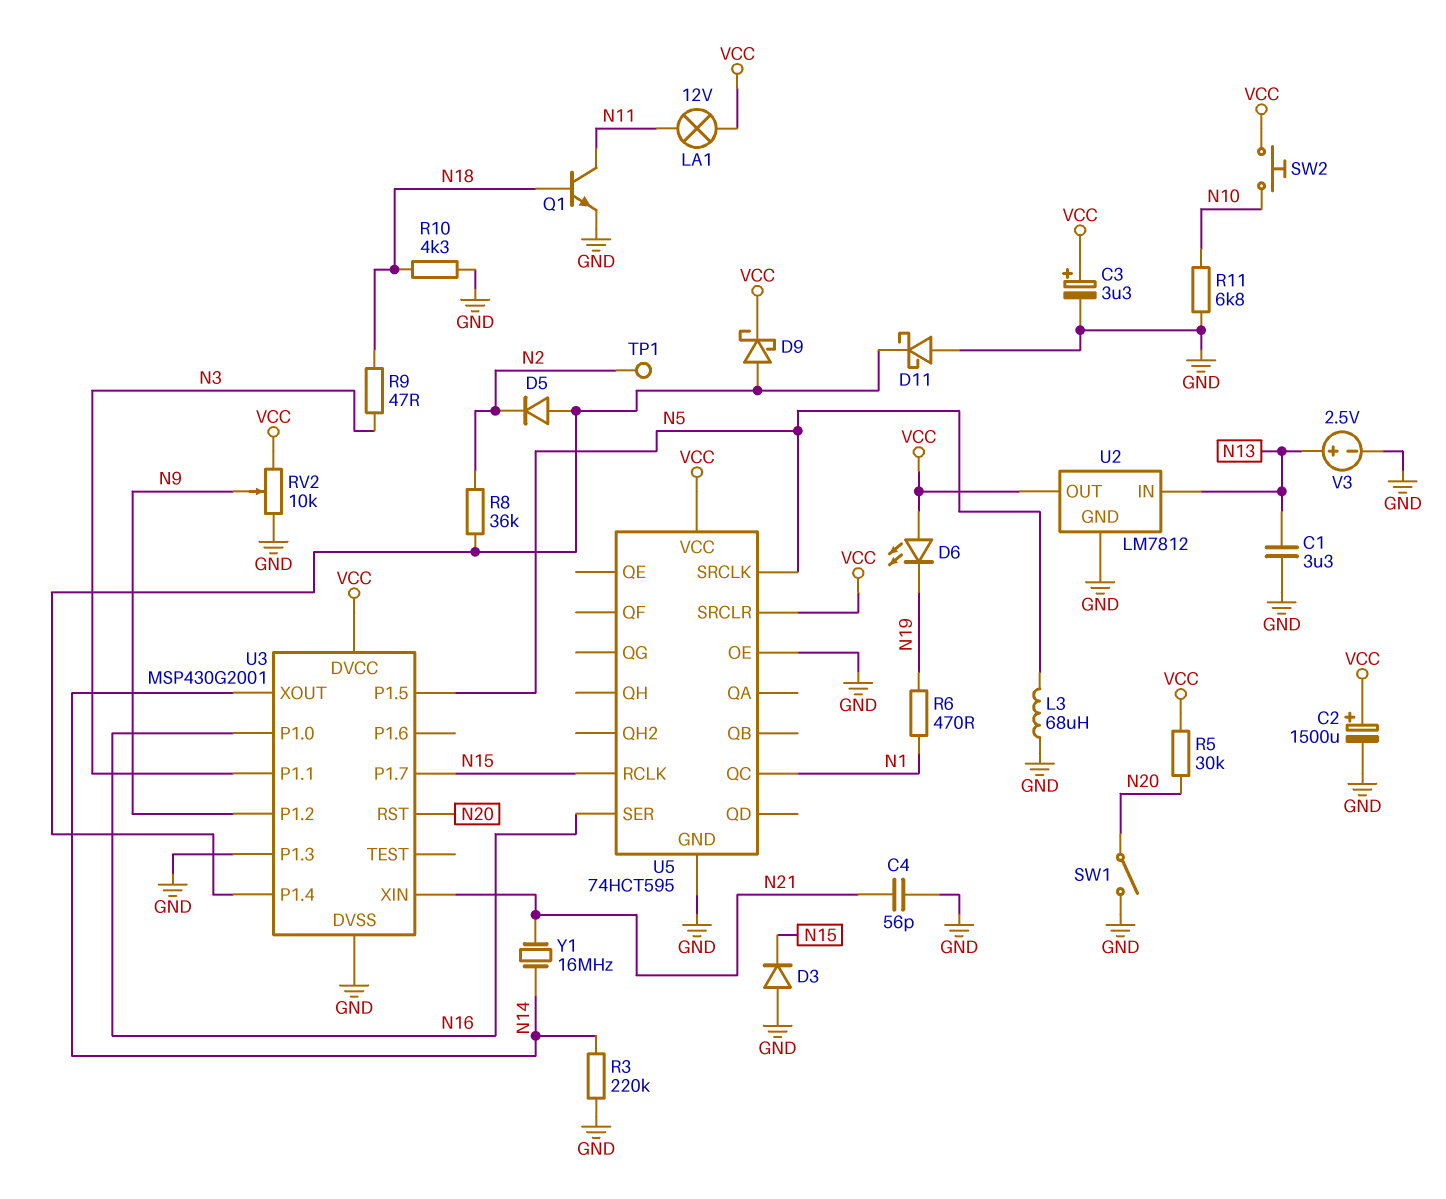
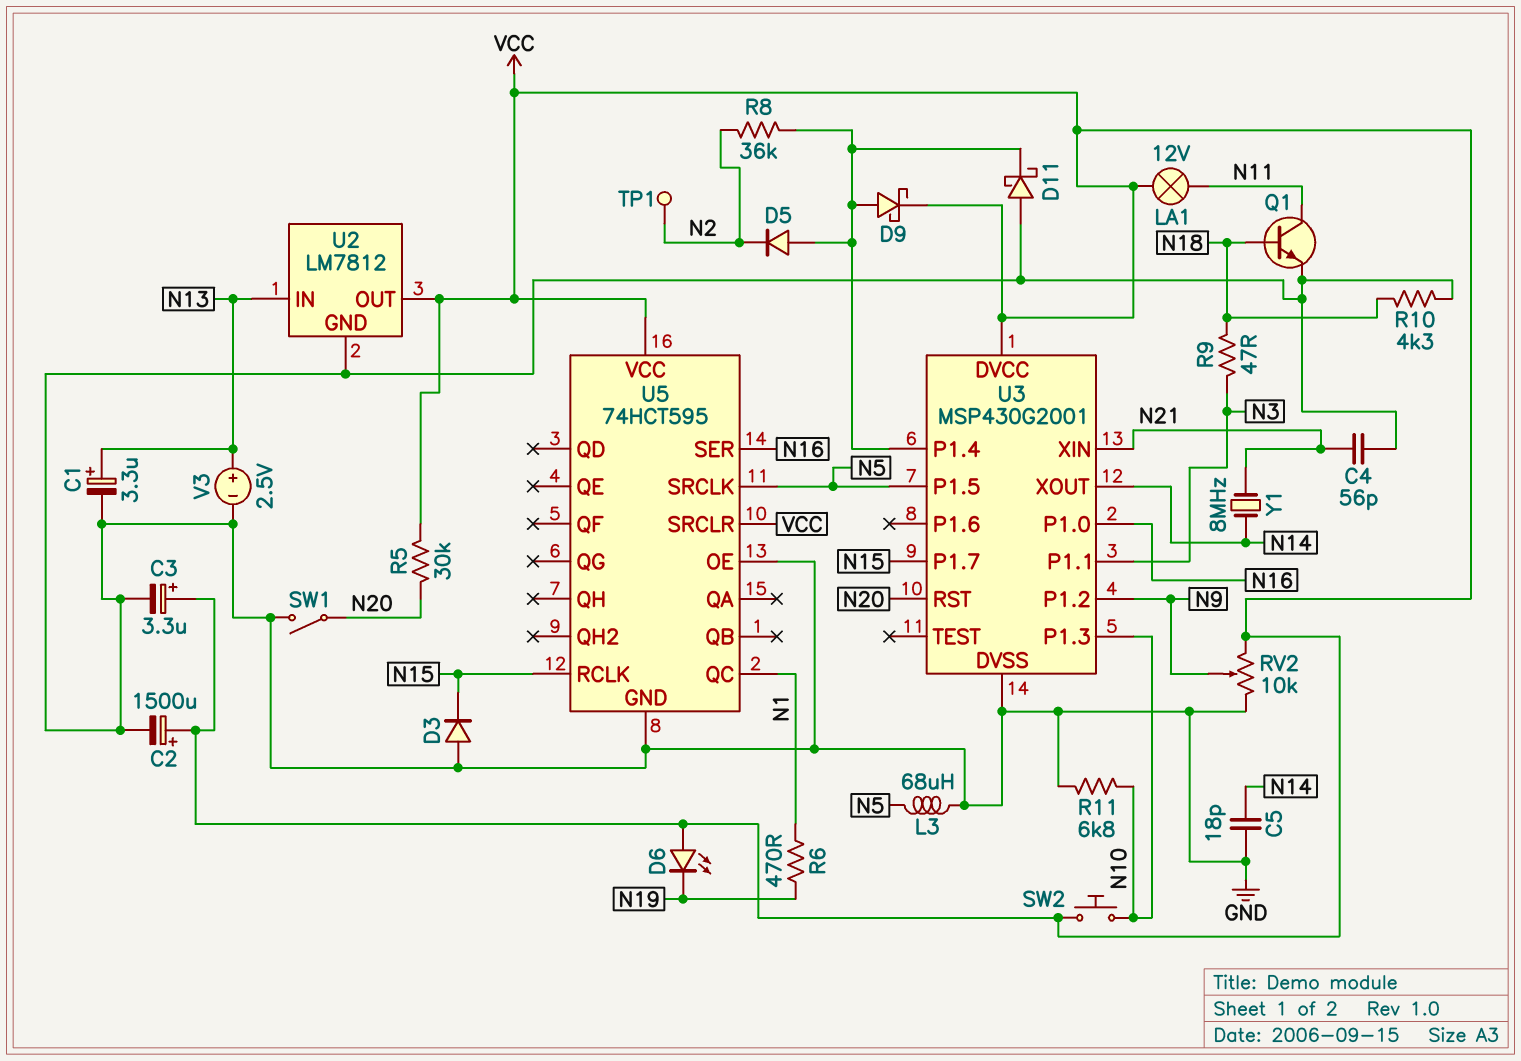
C1: 3.3uF (GND, N13) -> 3.3uF (plus N13, minus GND)
C5: none -> 18pF (GND, N14)
R3: 220k (GND, N14) -> none
U3 pin P1.3: GND -> N10
Y1: 16MHz (N14, N21) -> 8MHz (N14, N21)

